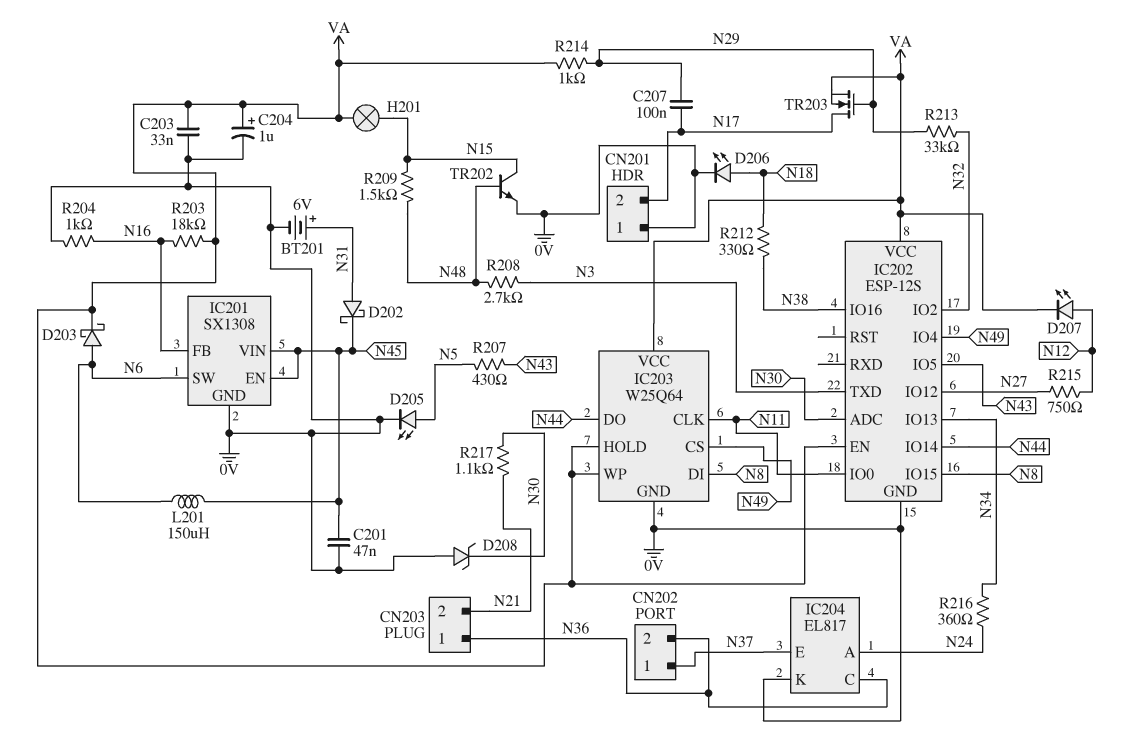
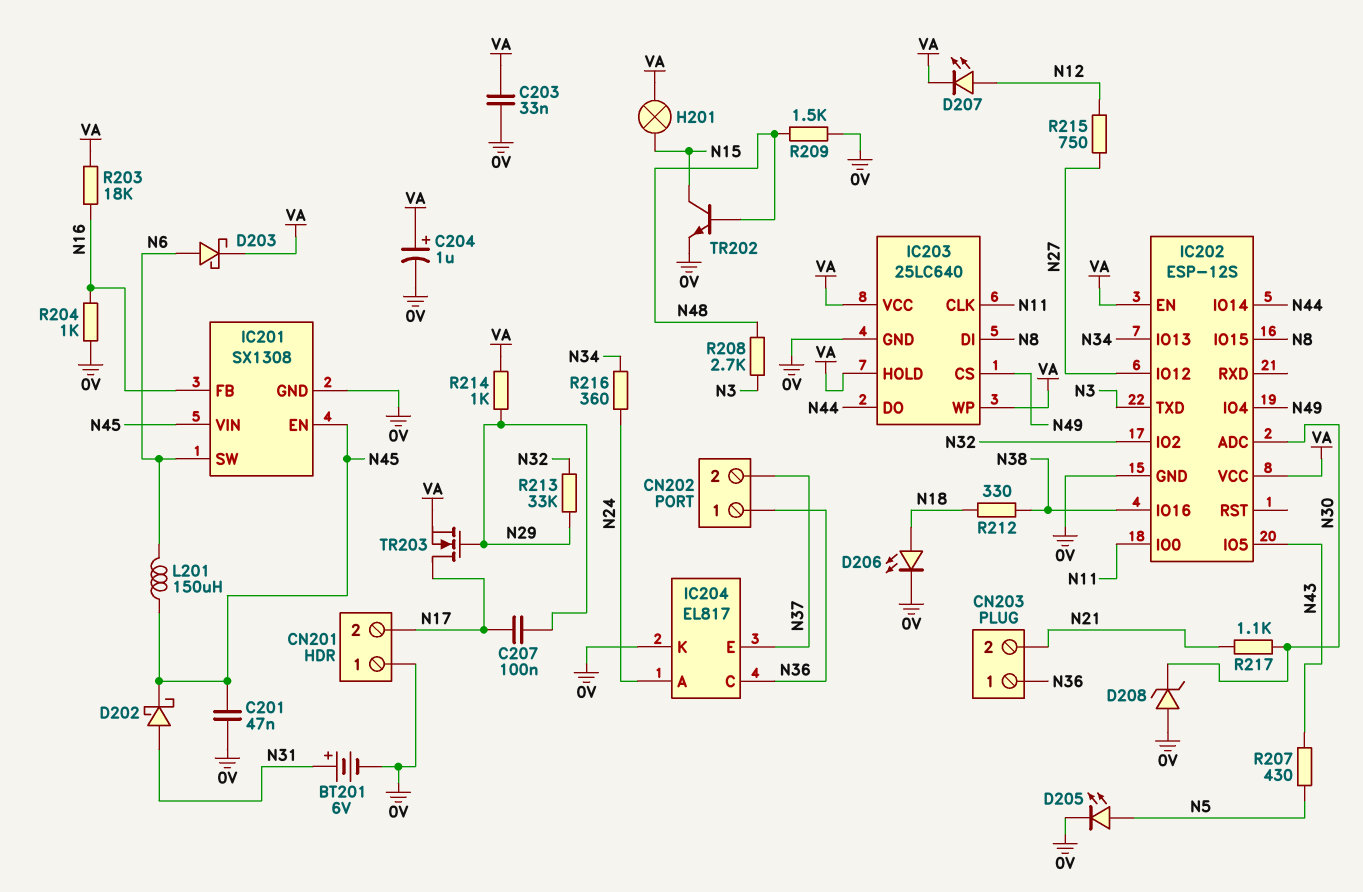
CN202 pin 1: N37 -> N36
CN202 pin 2: N36 -> N37
IC203: W25Q64 -> 25LC640
R209: 1.5k (N15, N48) -> 1.5k (0V, N48)

